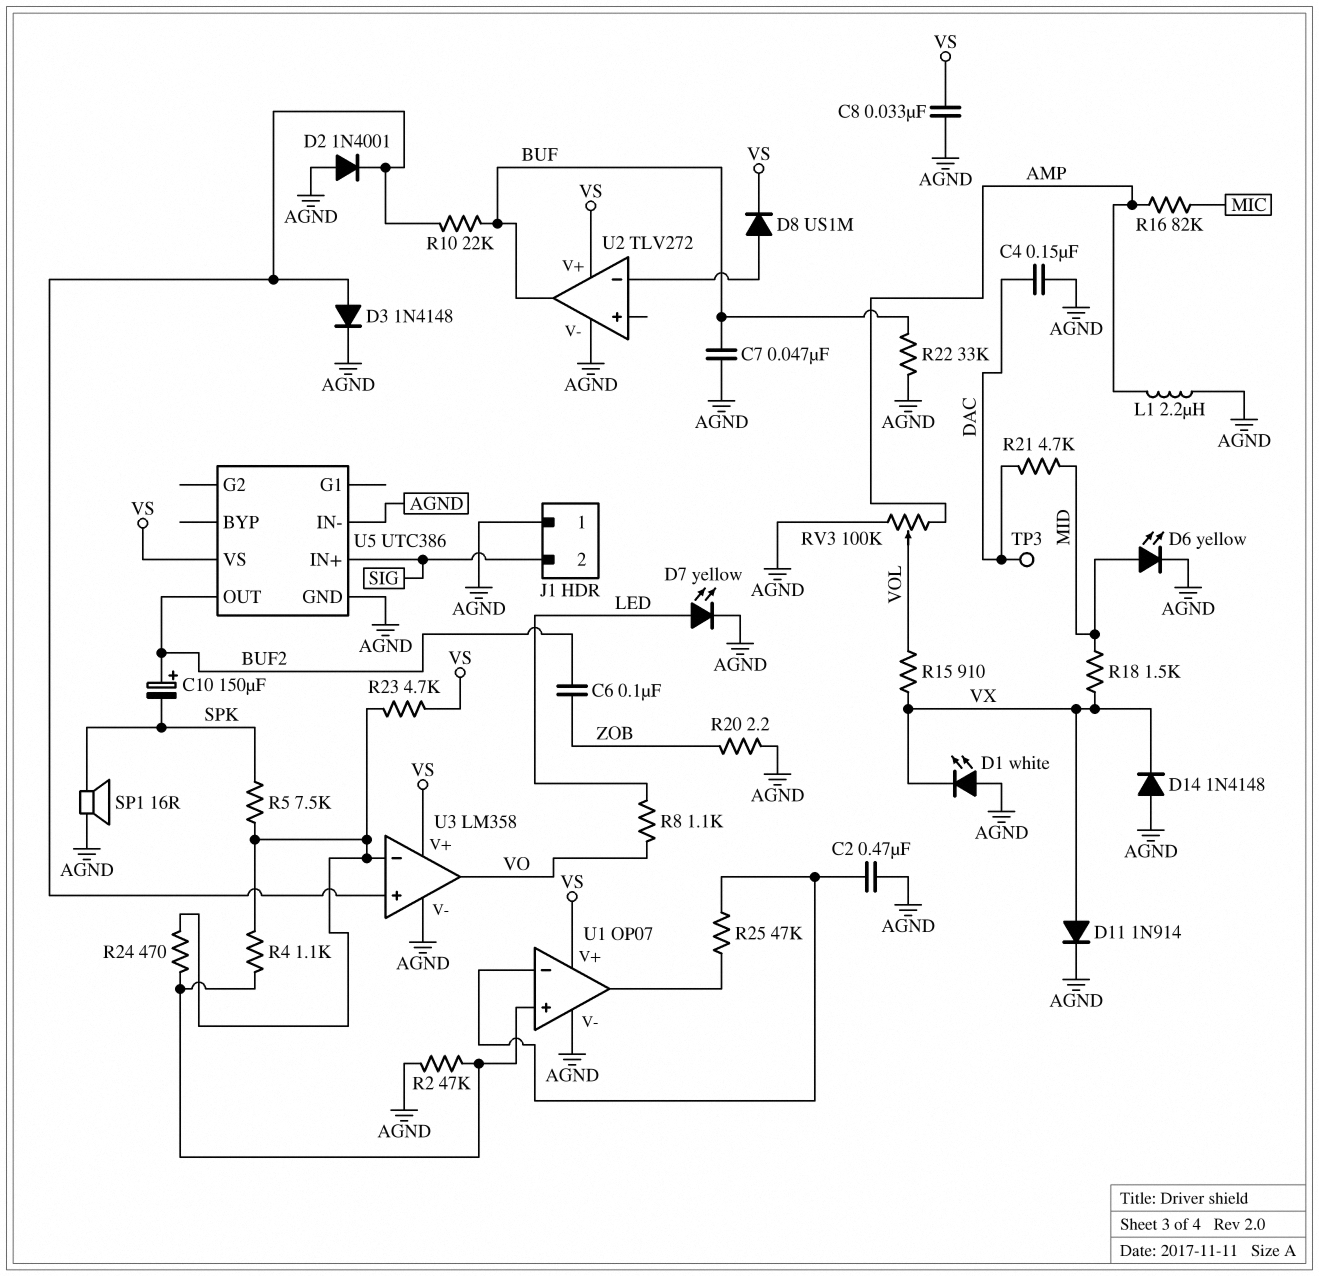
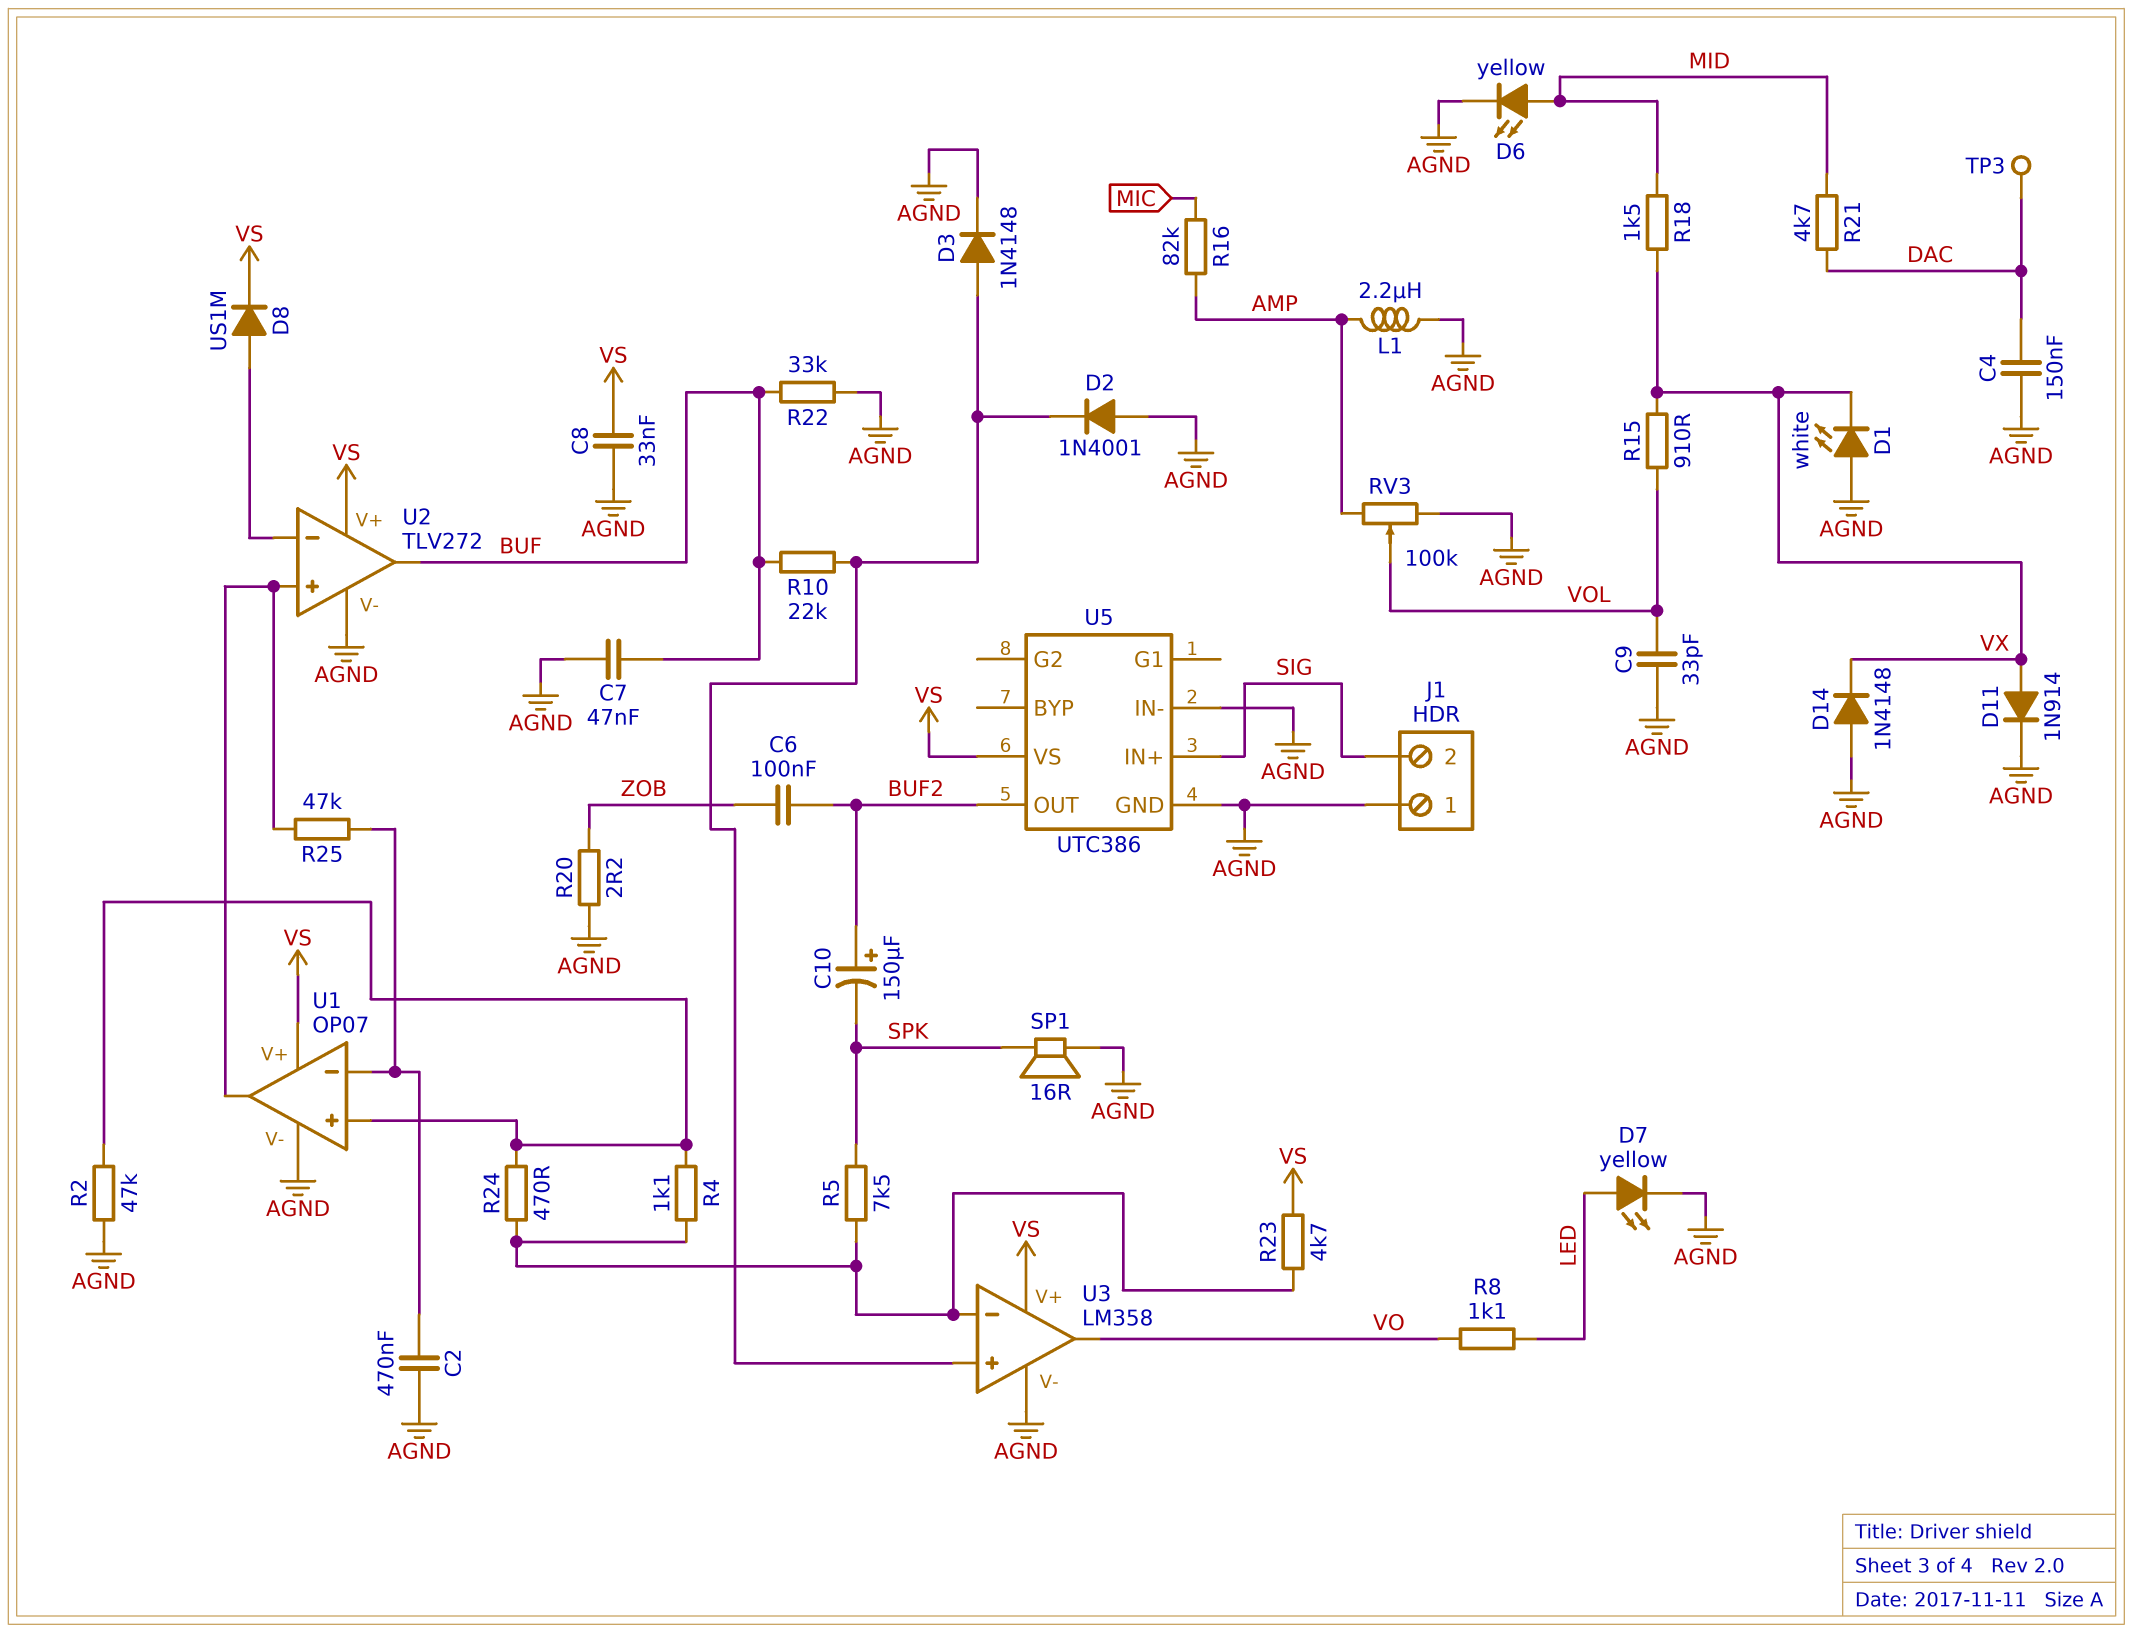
C9: none -> 33pF (AGND, VOL)
U2 pin in+: none -> U1/out

